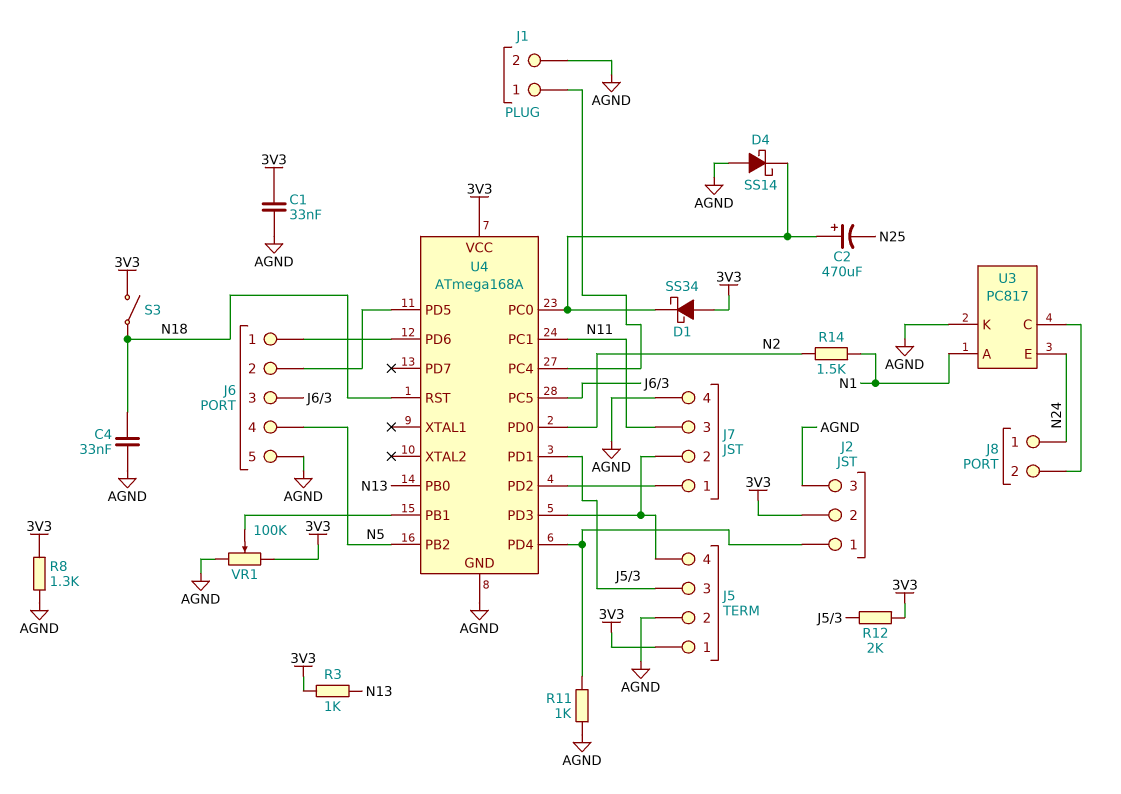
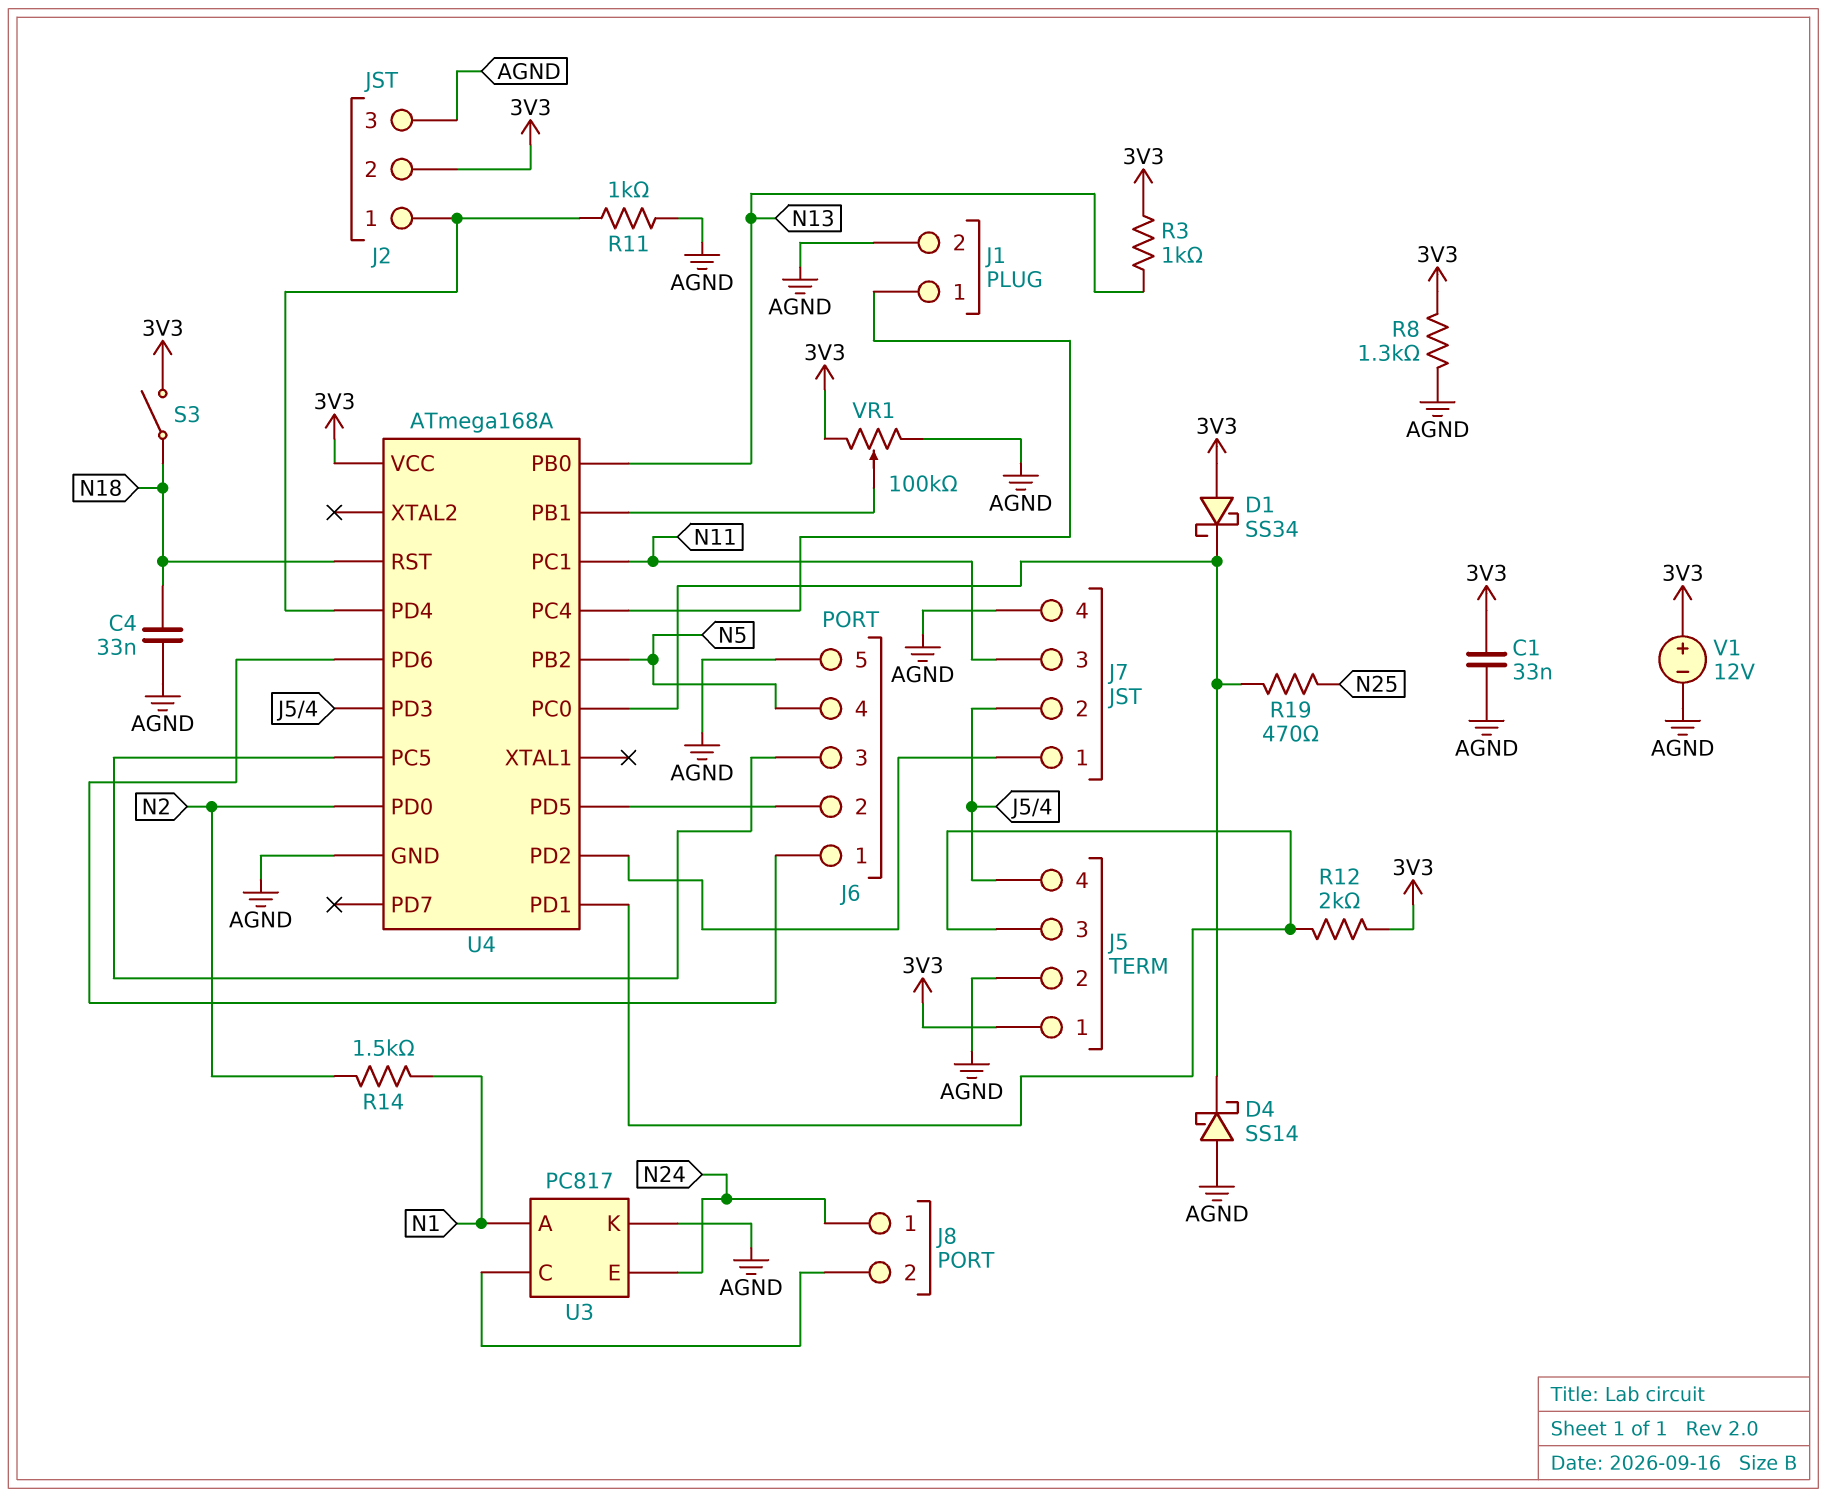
C2: 470uF (plus U4/PC0, minus N25) -> none
R19: none -> 470 (N25, U4/PC0)
V1: none -> 12V (plus 3V3, minus AGND)

